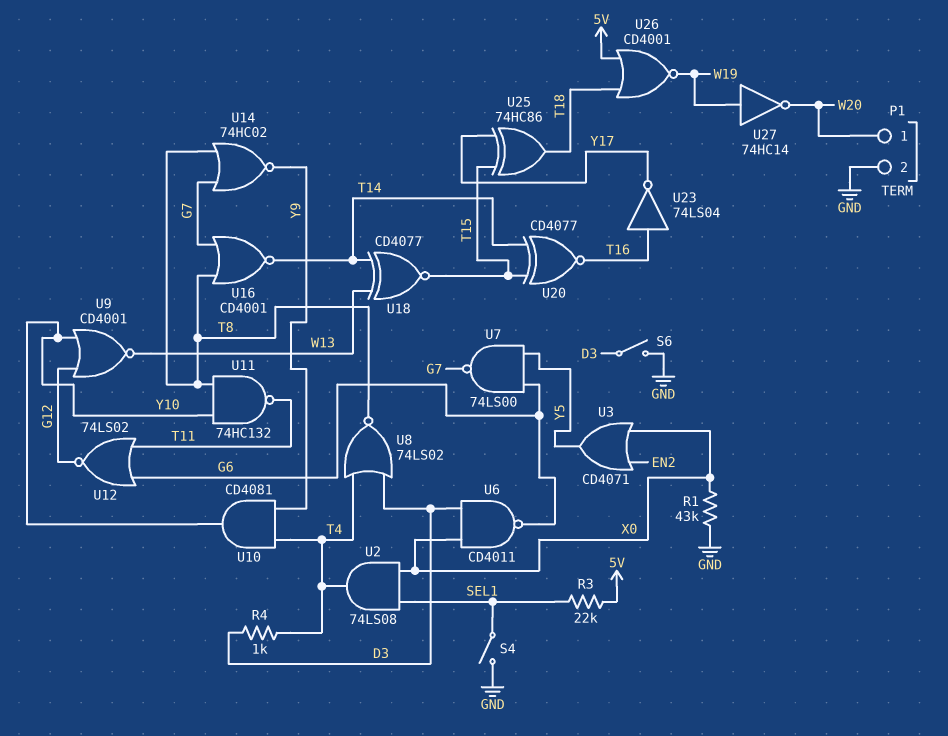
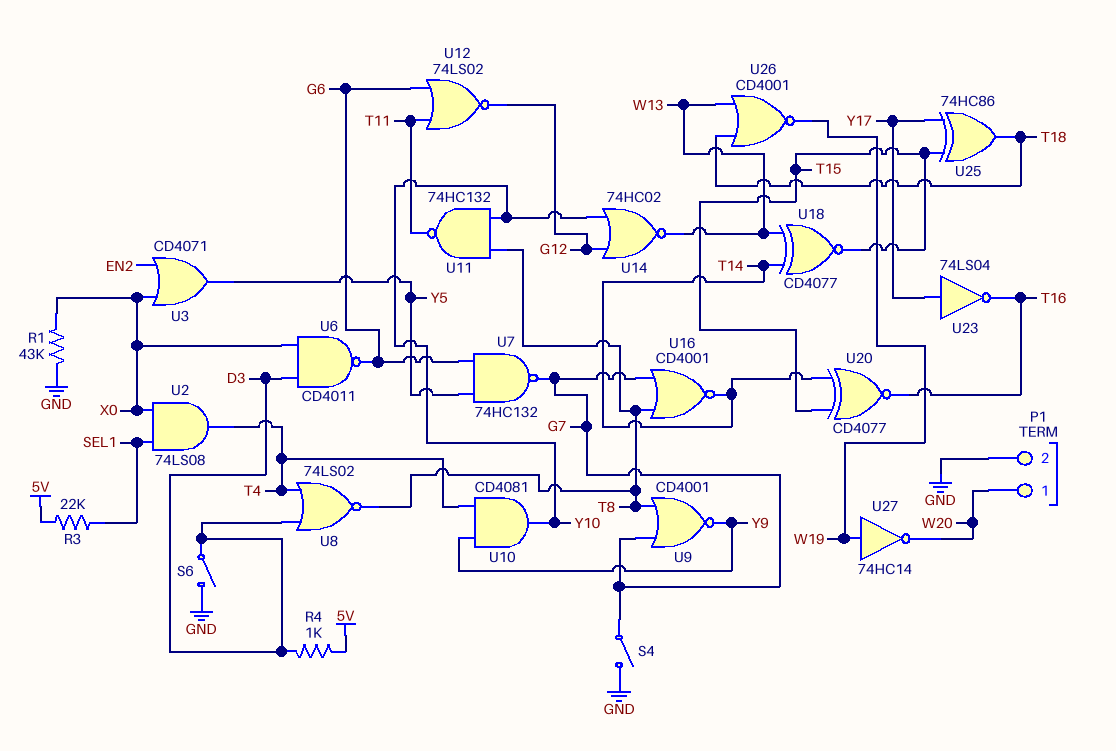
R4: 1k (D3, T4) -> 1k (5V, D3)
S4: switch (GND, SEL1) -> switch (G7, GND)
U7: NAND 74LS00 (in G6, in Y5, out G7) -> NAND 74HC132 (in G6, in Y5, out G7)
U9: NOR CD4001 (in G12, in Y10, out W13) -> NOR CD4001 (in G7, in T8, out Y9)
U14: NOR 74HC02 (in G7, in T8, out Y9) -> NOR 74HC02 (in G12, in Y10, out W13)
U23: NOT 74LS04 (in T16, out Y17) -> NOT 74LS04 (in Y17, out T16)
U26: NOR CD4001 (in 5V, in T18, out W19) -> NOR CD4001 (in T18, in W13, out W19)

